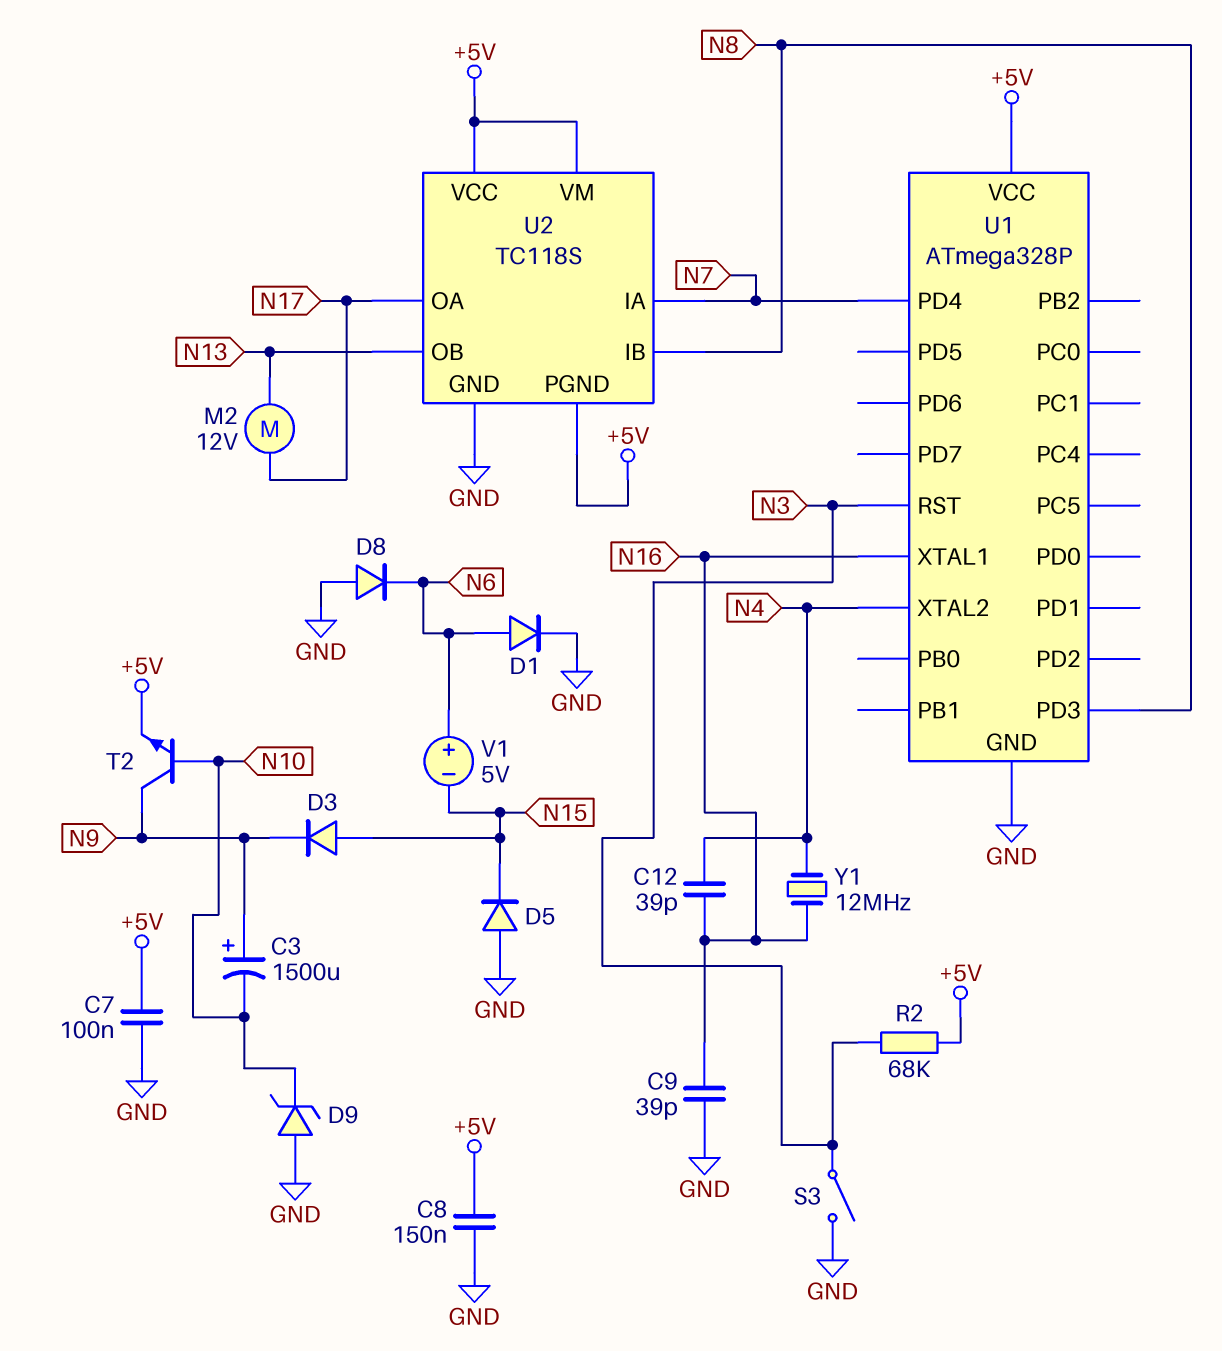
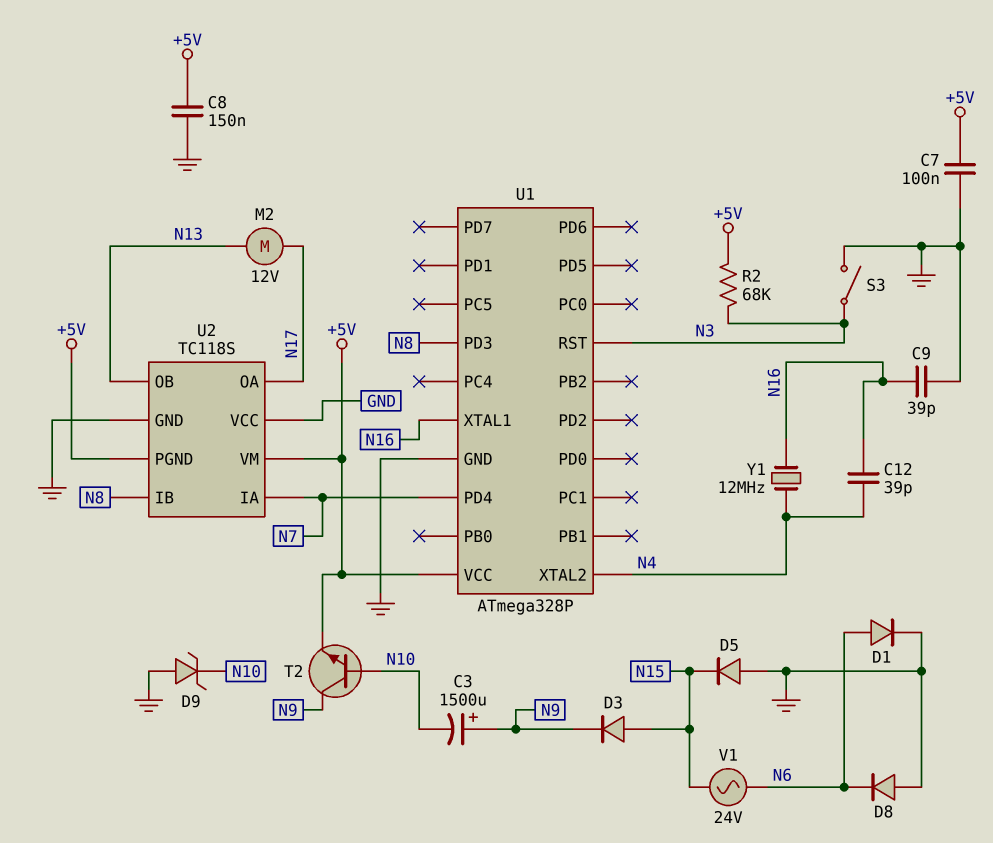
U2 pin VCC: +5V -> GND
V1: 5V (plus N6, minus N15) -> AC 24V (N6, N15)

